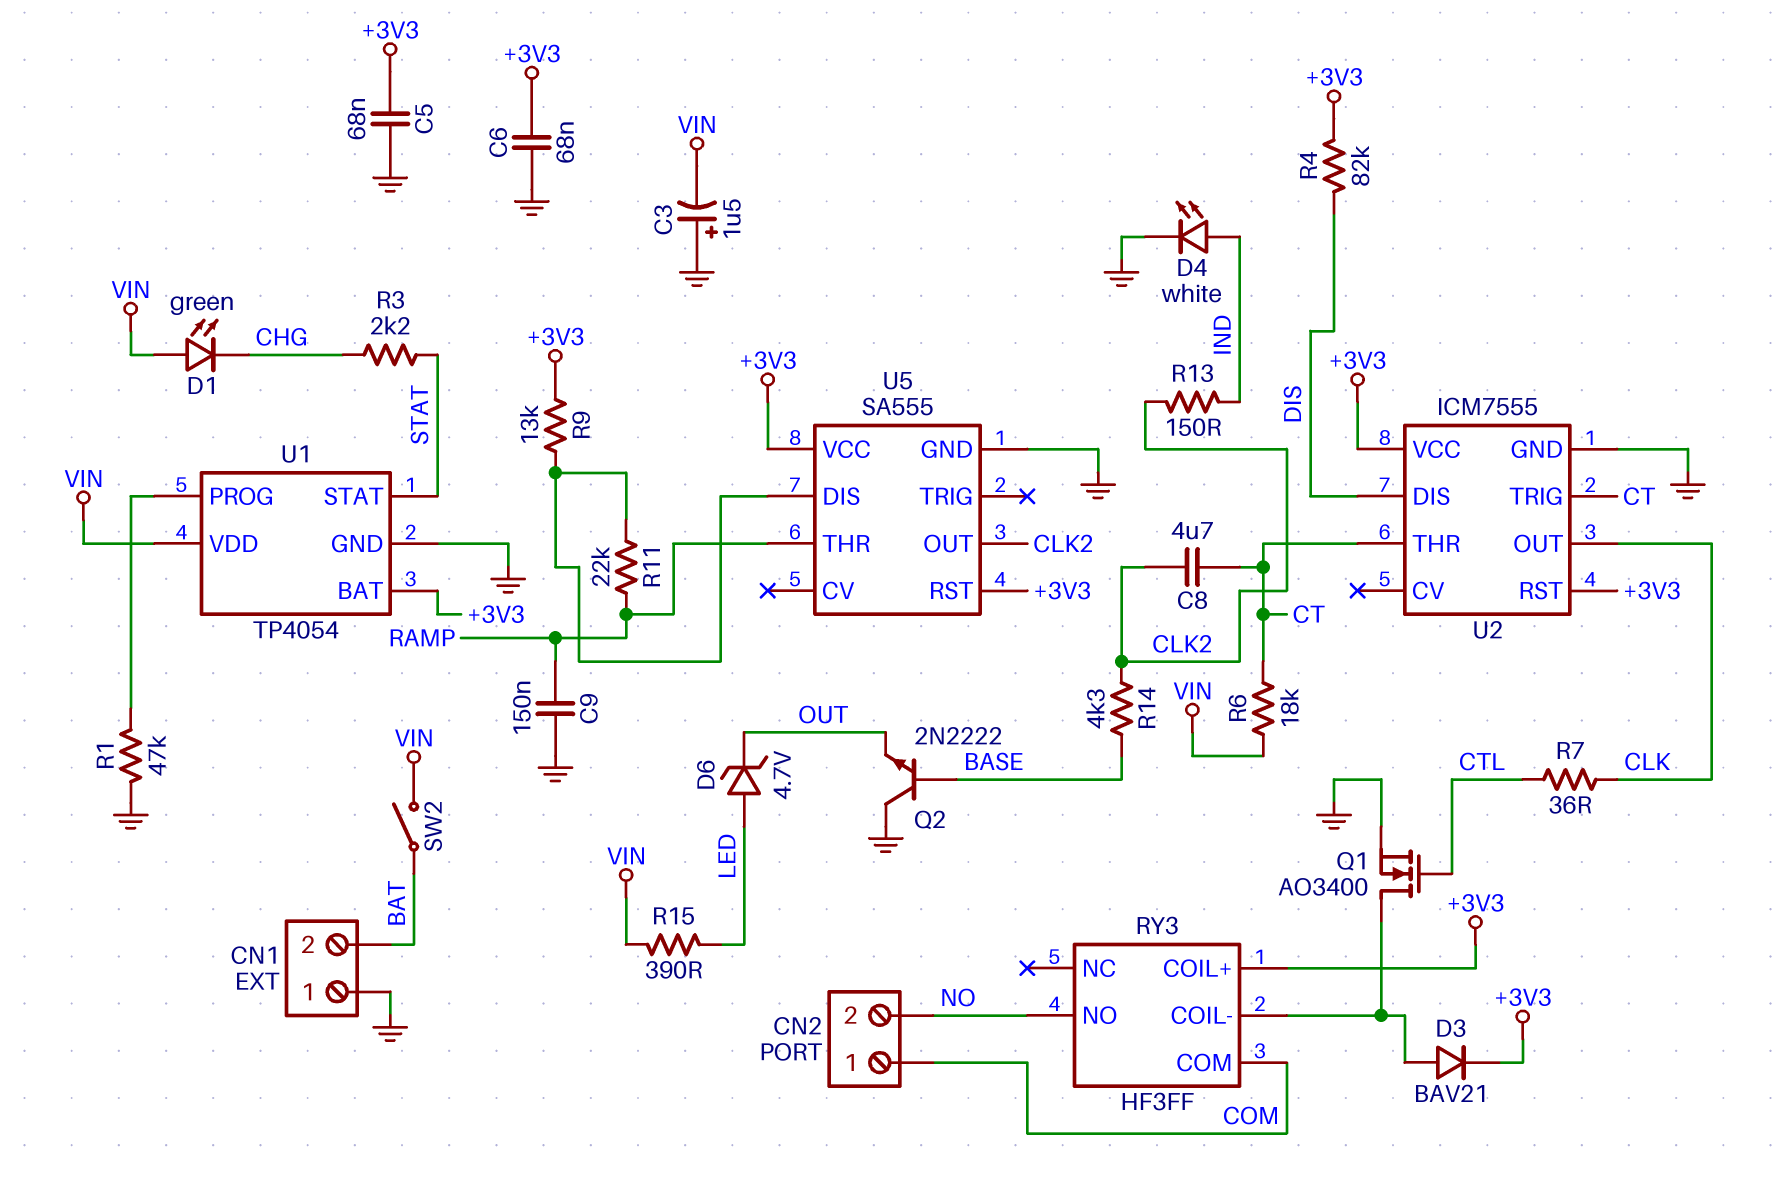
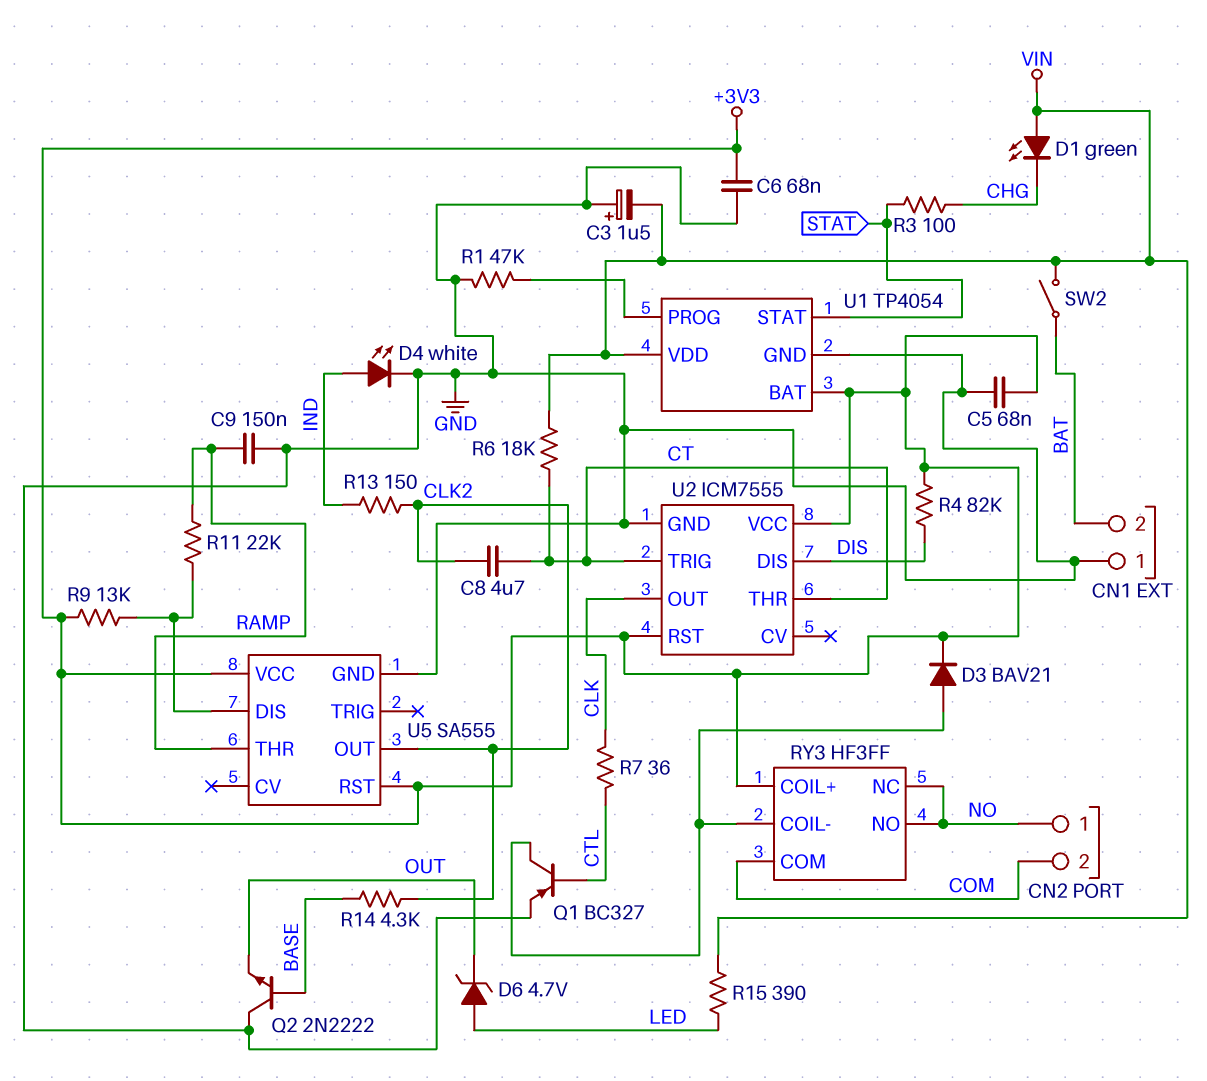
CN2 pin 1: COM -> NO
CN2 pin 2: NO -> COM
Q1: NMOS AO3400 (G CTL, D RY3/COIL-, S GND) -> PNP BC327 (B CTL, C RY3/COIL-, E GND)
R3: 2.2k (CHG, STAT) -> 100 (CHG, STAT)
RY3 pin NC: none -> NO

